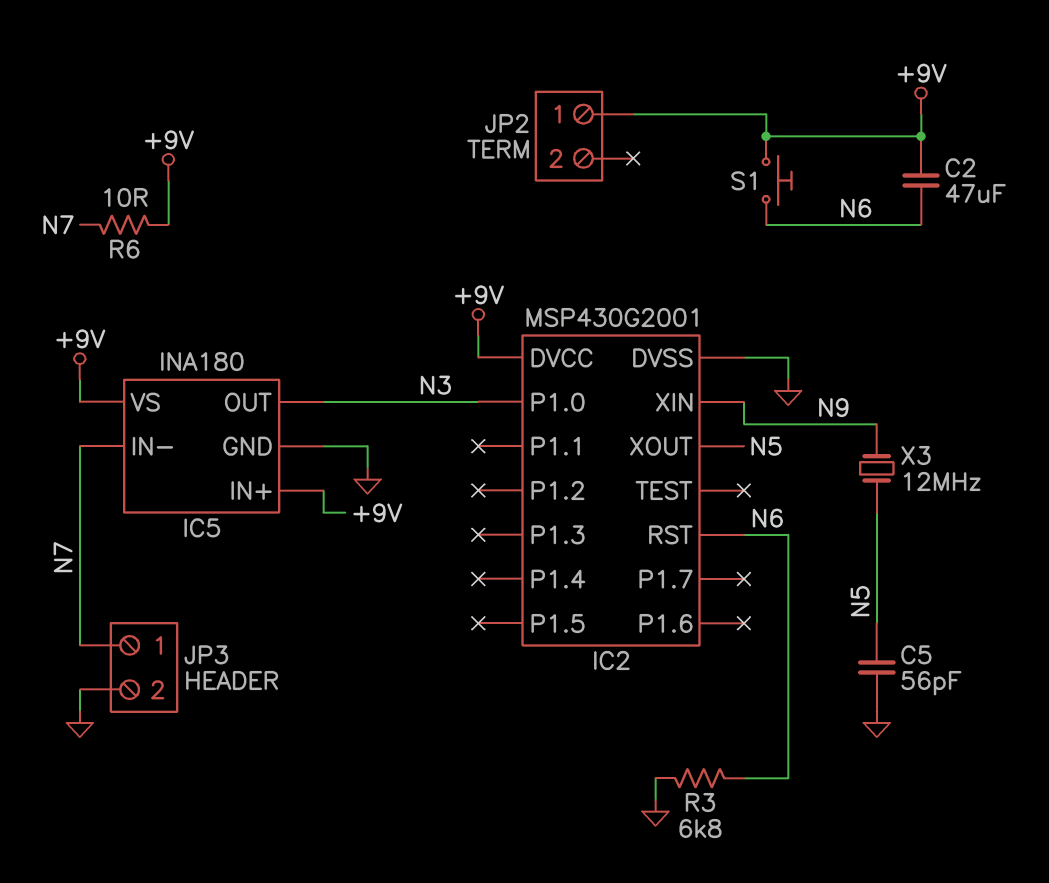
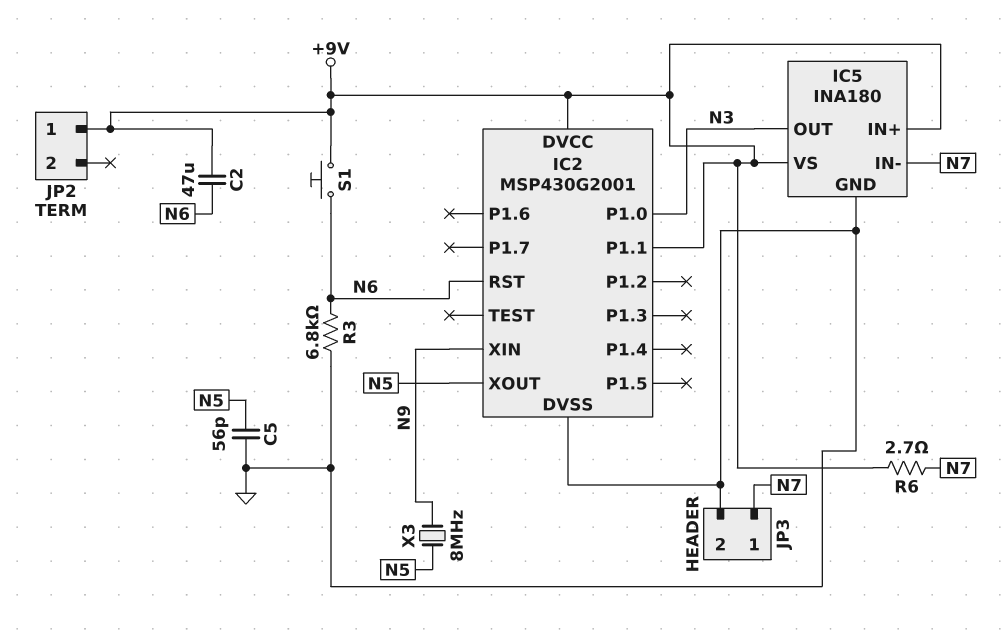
IC2 pin P1.1: none -> +9V
R6: 10 (+9V, N7) -> 2.7 (+9V, N7)
X3: 12MHz (N5, N9) -> 8MHz (N5, N9)

